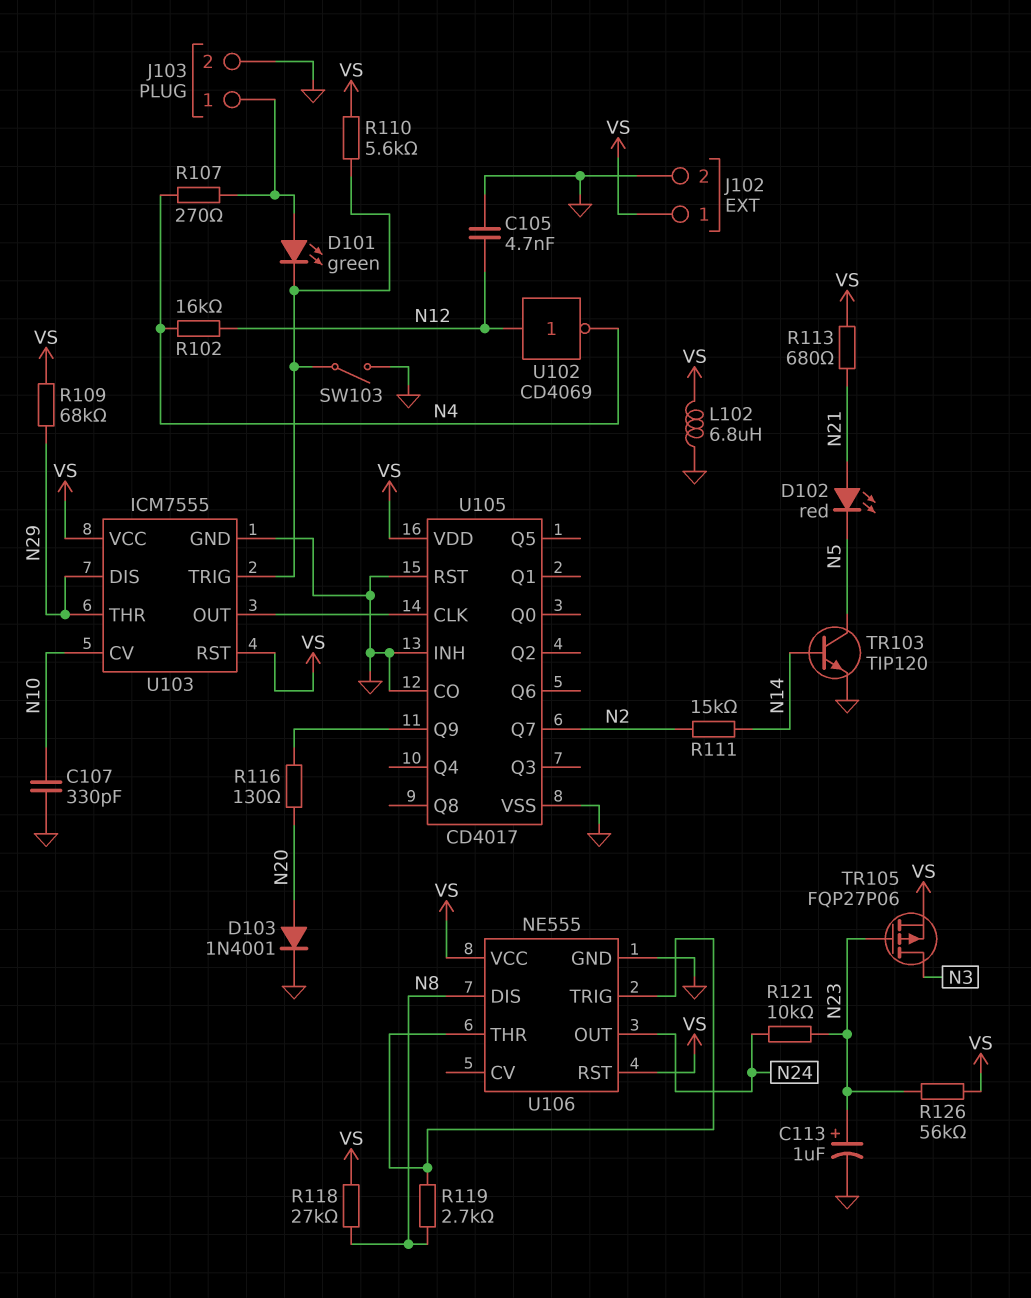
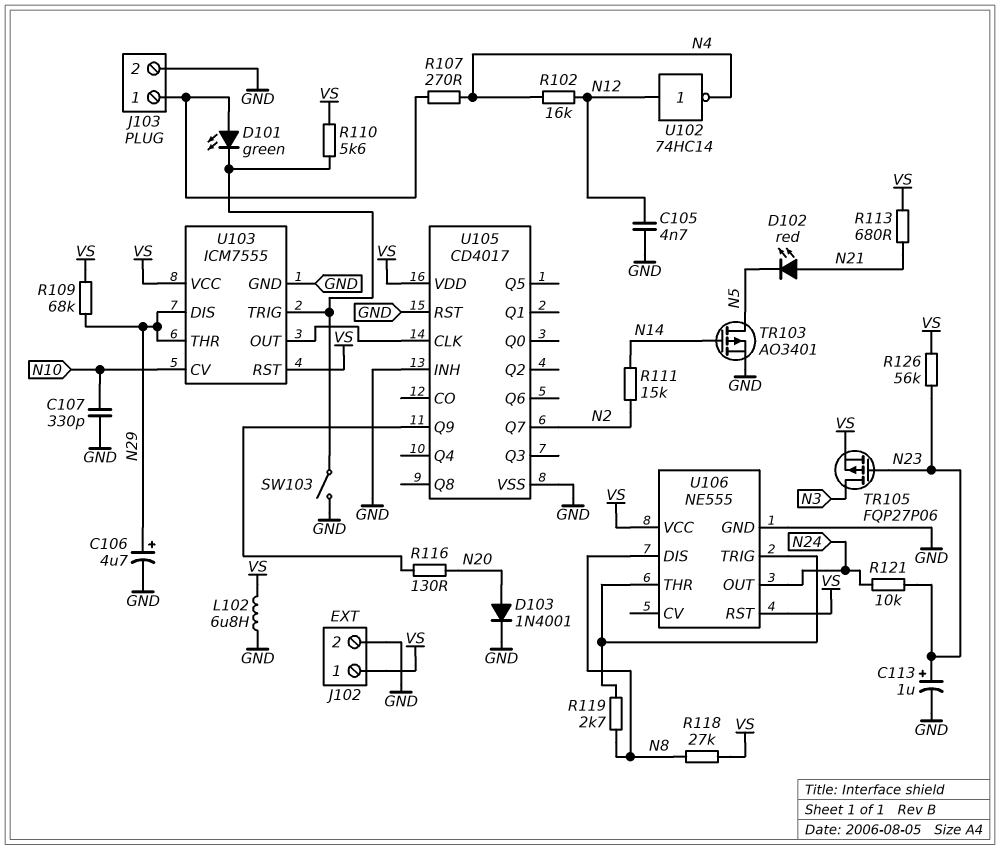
C106: none -> 4.7uF (plus N29, minus GND)
TR103: NPN TIP120 (B N14, C N5, E GND) -> PMOS AO3401 (G N14, D N5, S GND)
U102: NOT CD4069 (in N12, out N4) -> NOT 74HC14 (in N12, out N4)
U105 pin CO: GND -> none

